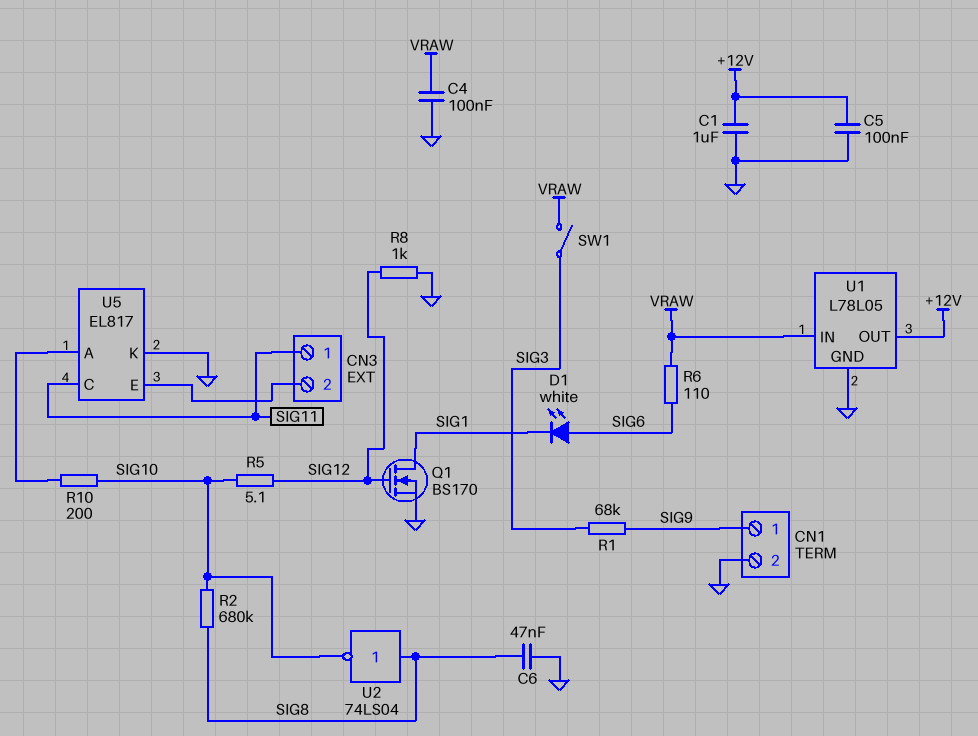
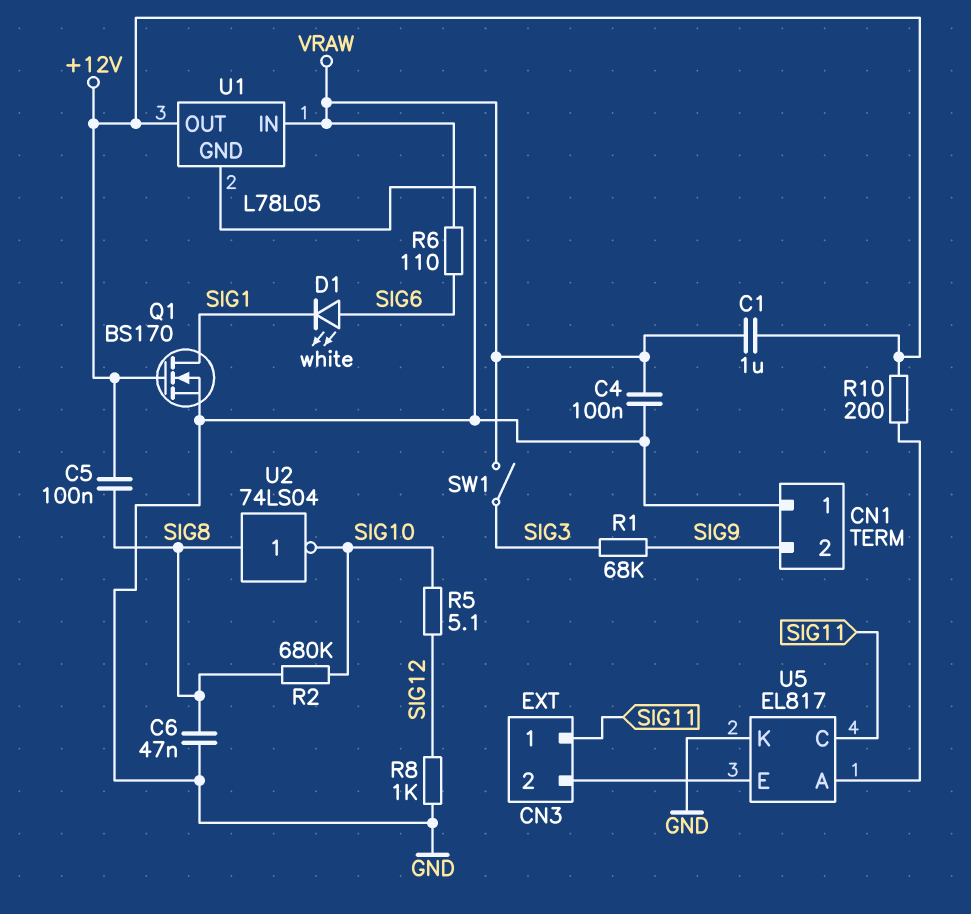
C1: 1uF (+12V, GND) -> 1uF (+12V, VRAW)
C5: 100nF (+12V, GND) -> 100nF (+12V, SIG8)
CN1 pin 1: SIG9 -> GND
CN1 pin 2: GND -> SIG9
Q1: NMOS BS170 (G SIG12, D SIG1, S GND) -> NMOS BS170 (G +12V, D SIG1, S GND)
R10: 200 (SIG10, U5/A) -> 200 (+12V, U5/A)

